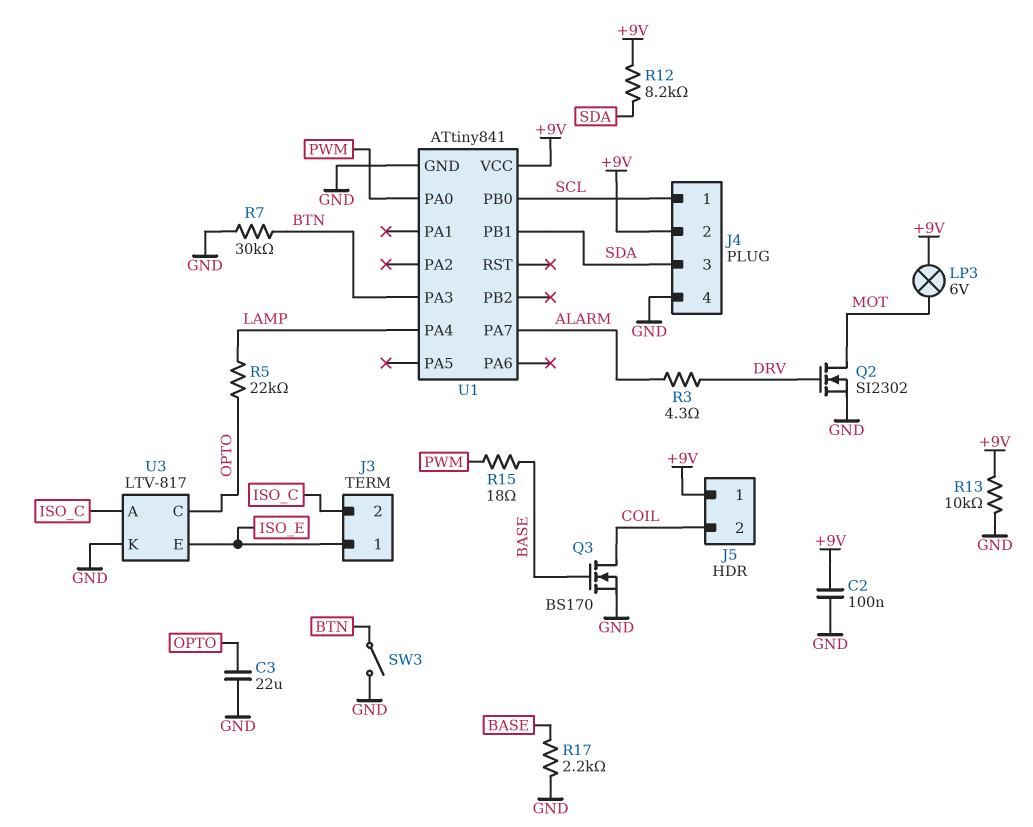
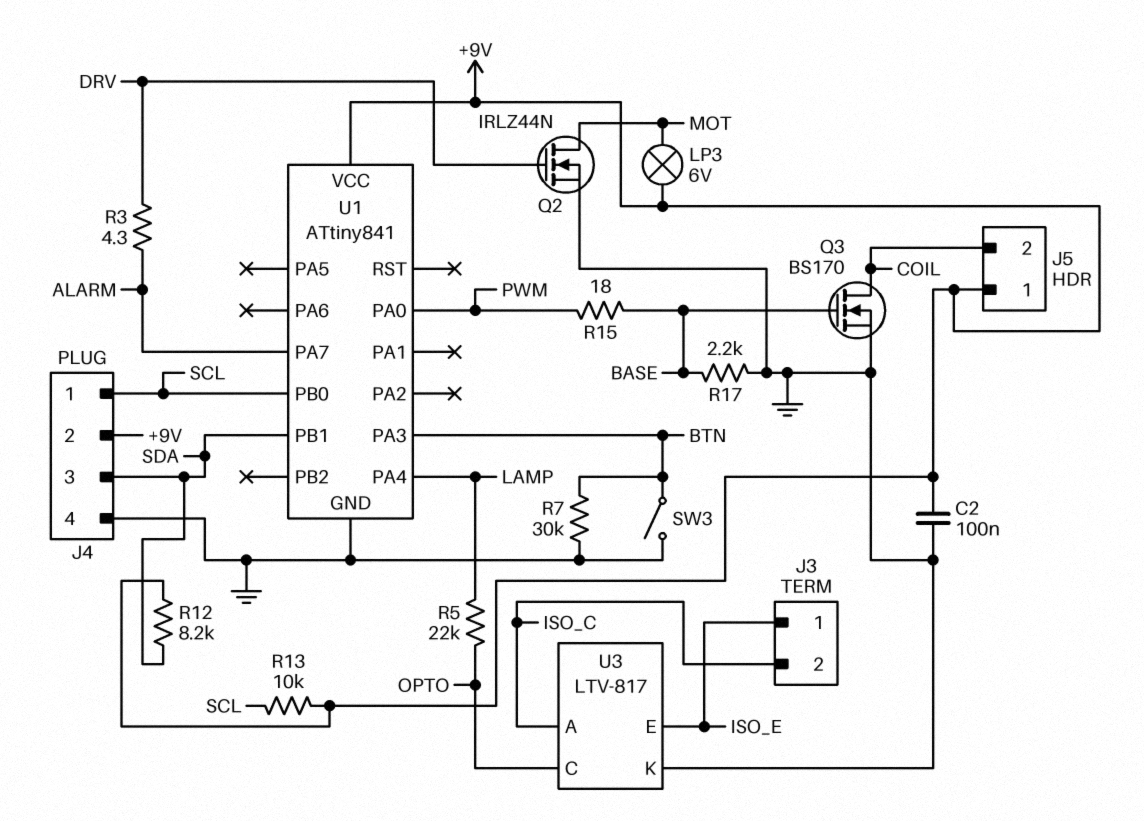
C3: 22uF (GND, OPTO) -> none
Q2: NMOS SI2302 (G DRV, D MOT, S GND) -> NMOS IRLZ44N (G DRV, D MOT, S GND)
R13: 10k (+9V, GND) -> 10k (+9V, SCL)

